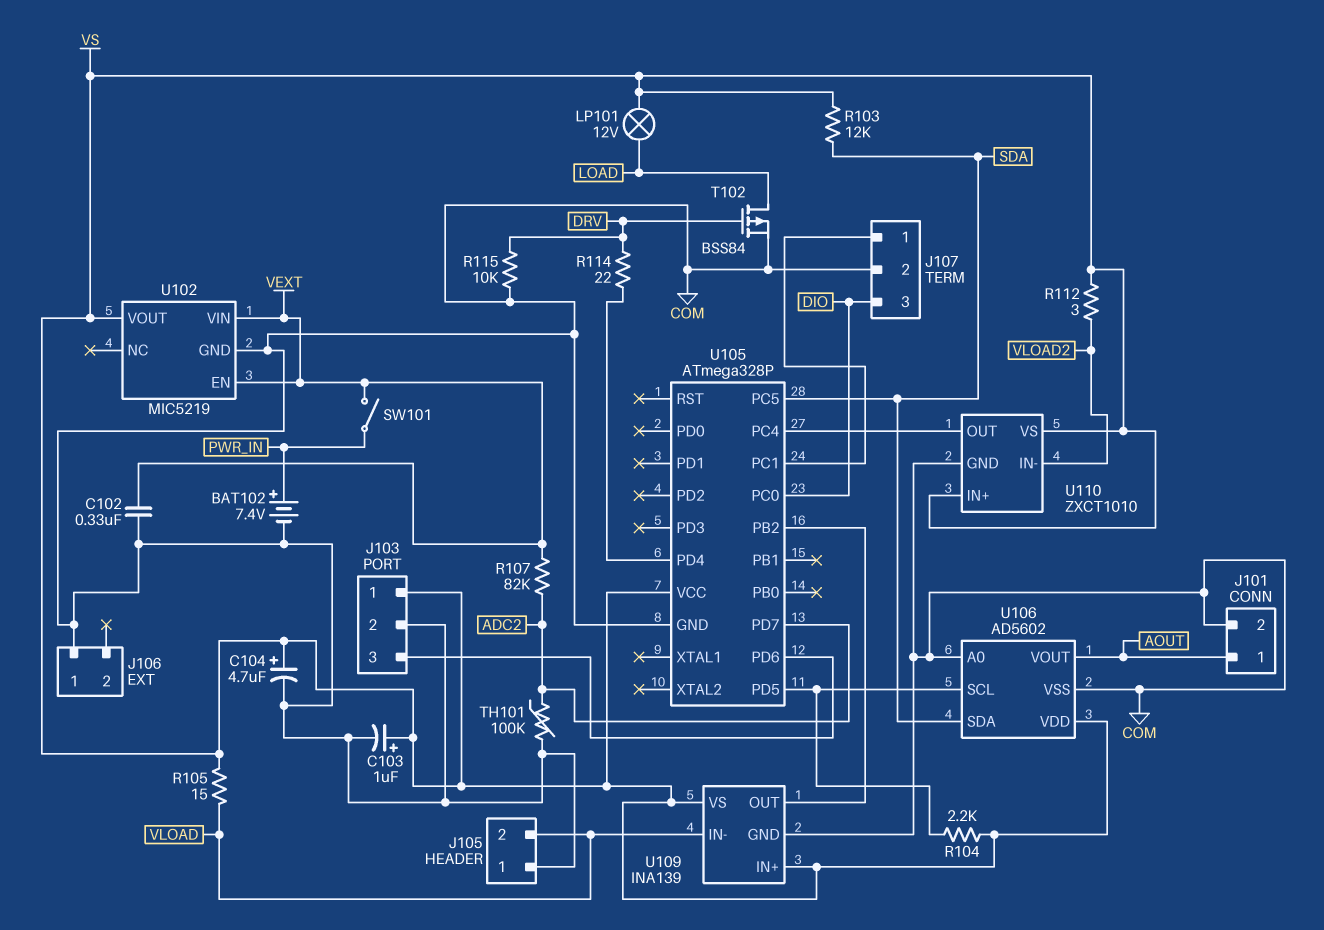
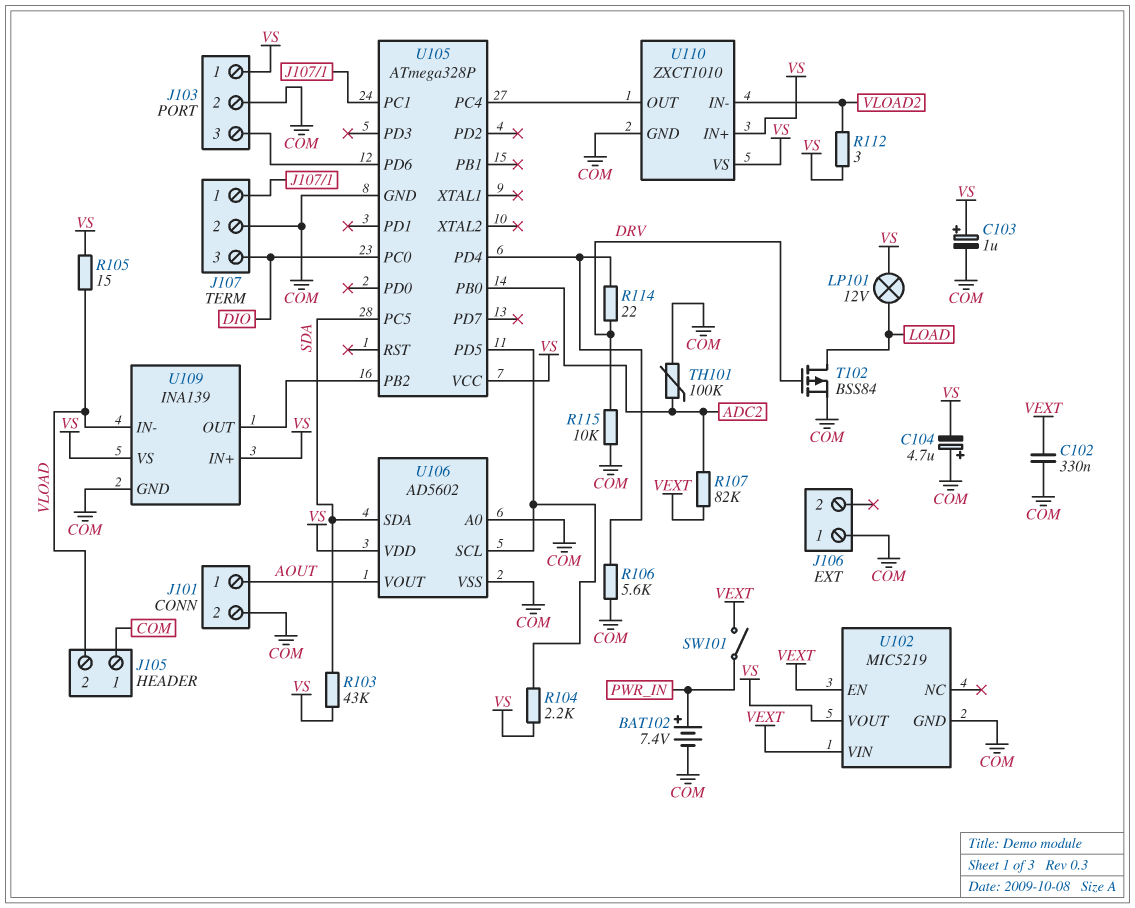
C104: 4.7uF (plus VS, minus COM) -> 4.7uF (plus COM, minus VS)
R103: 12k (SDA, VS) -> 43k (SDA, VS)
R106: none -> 5.6k (COM, U105/PD4)
U105 pin PB0: none -> ADC2
U105 pin PD7: ADC2 -> none

